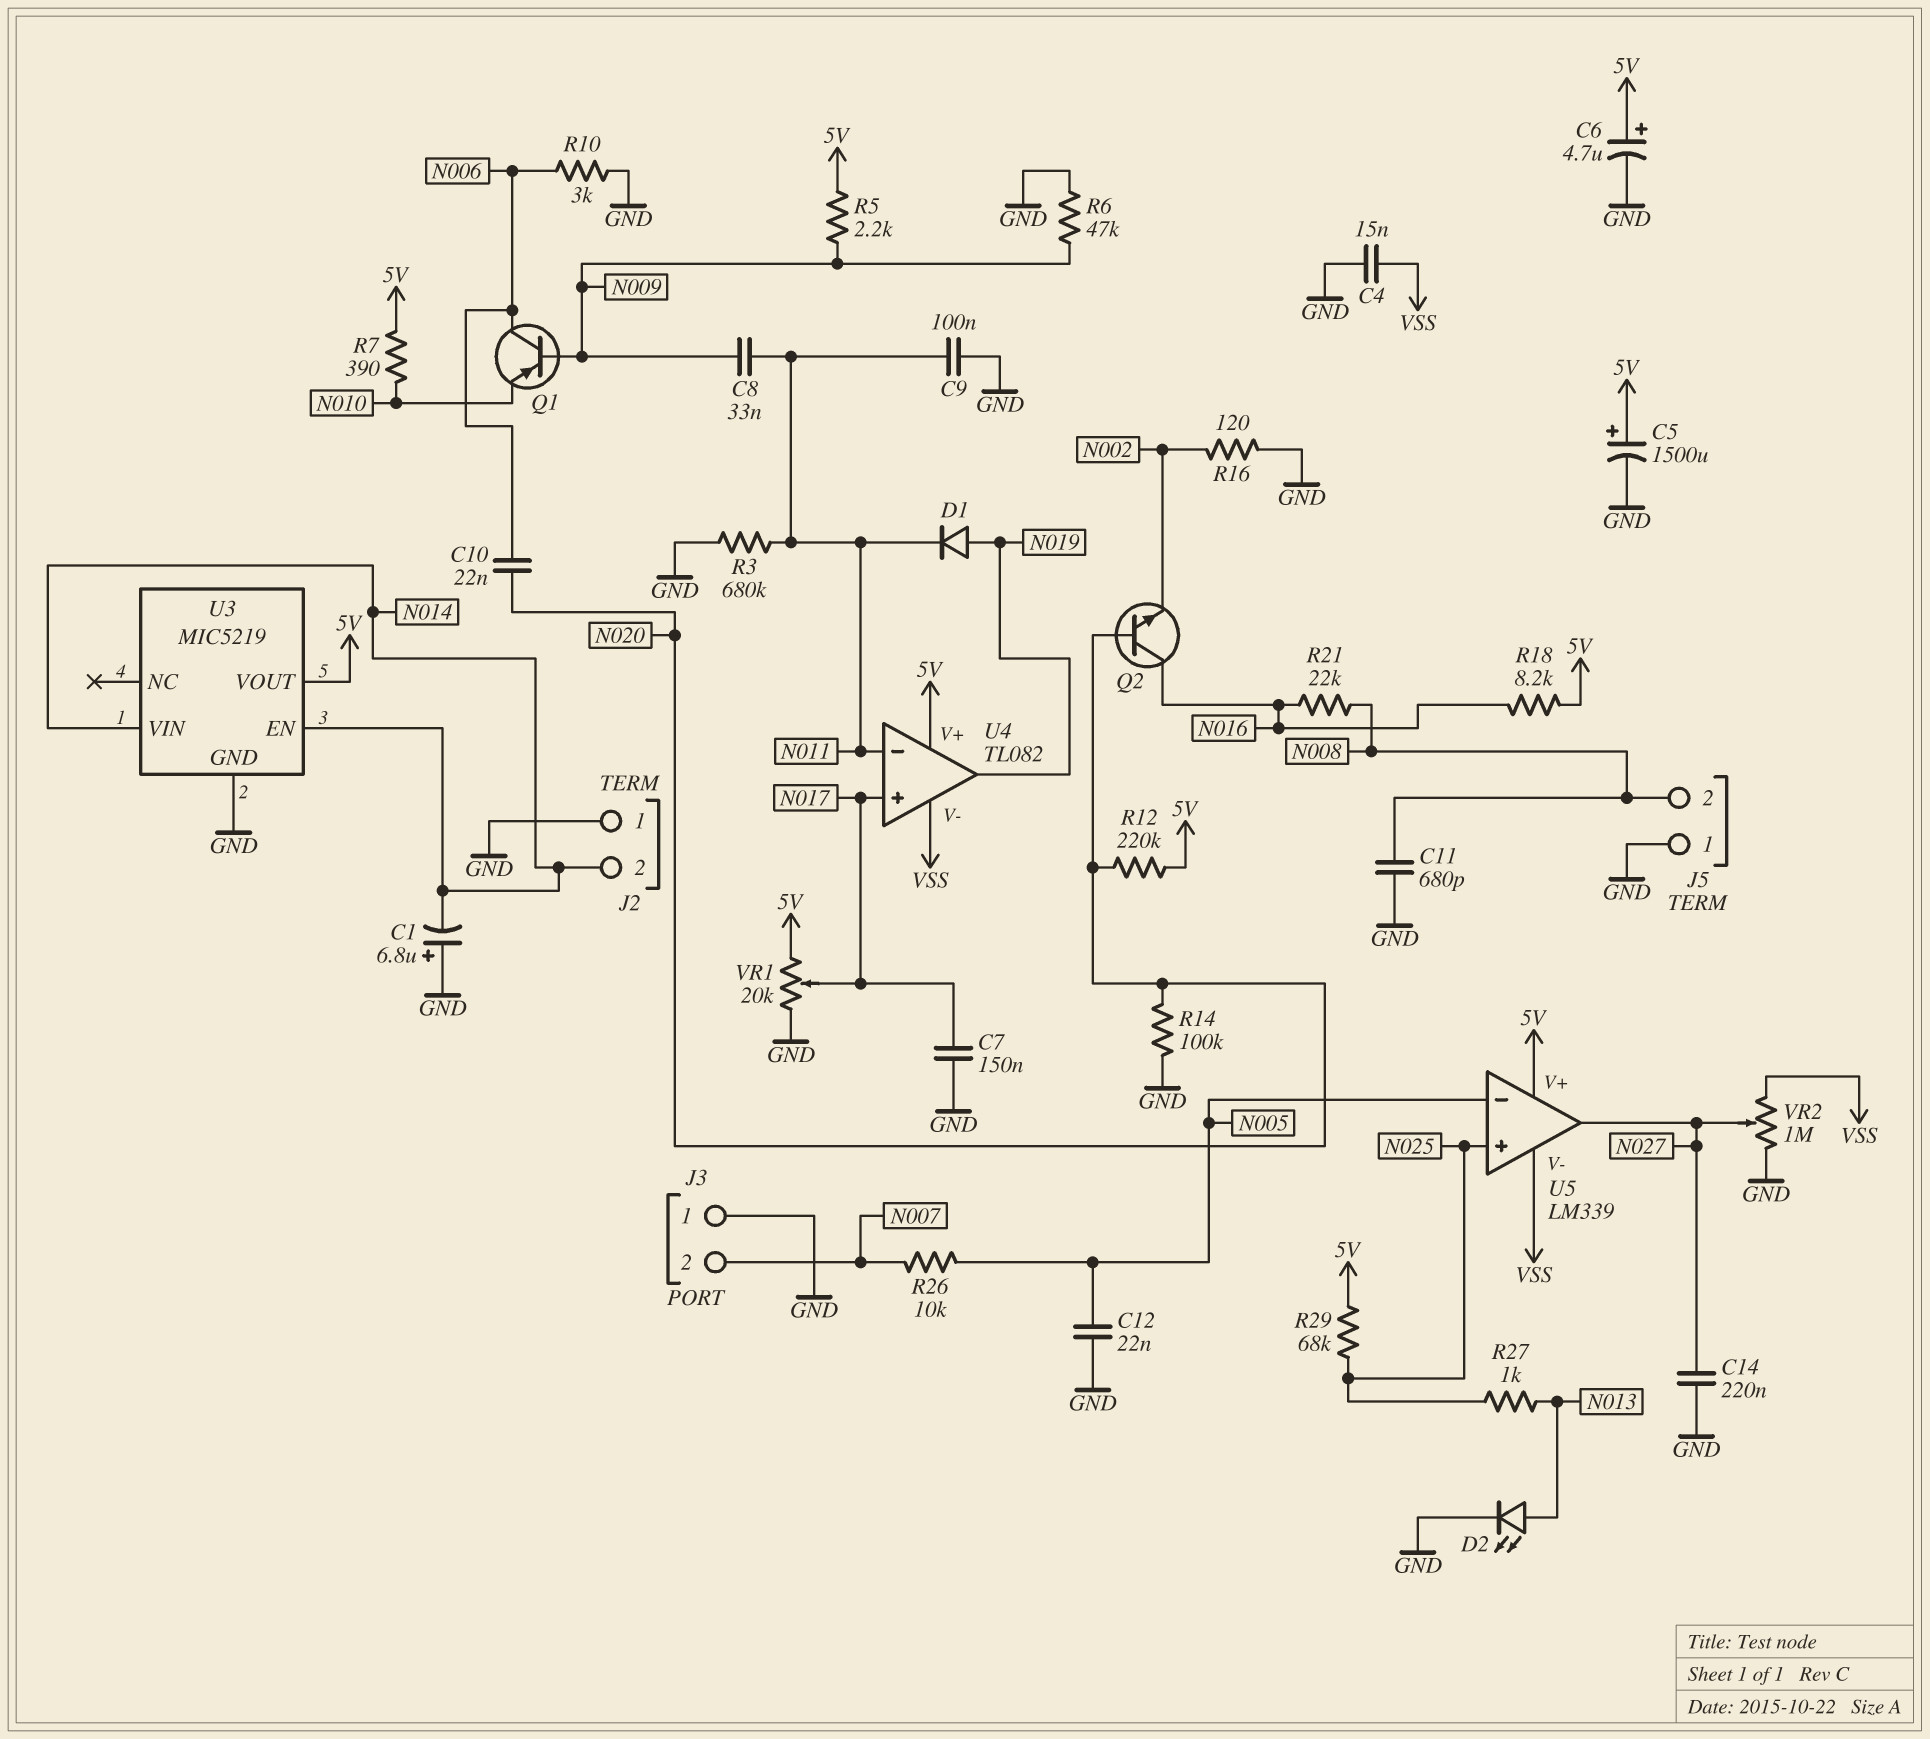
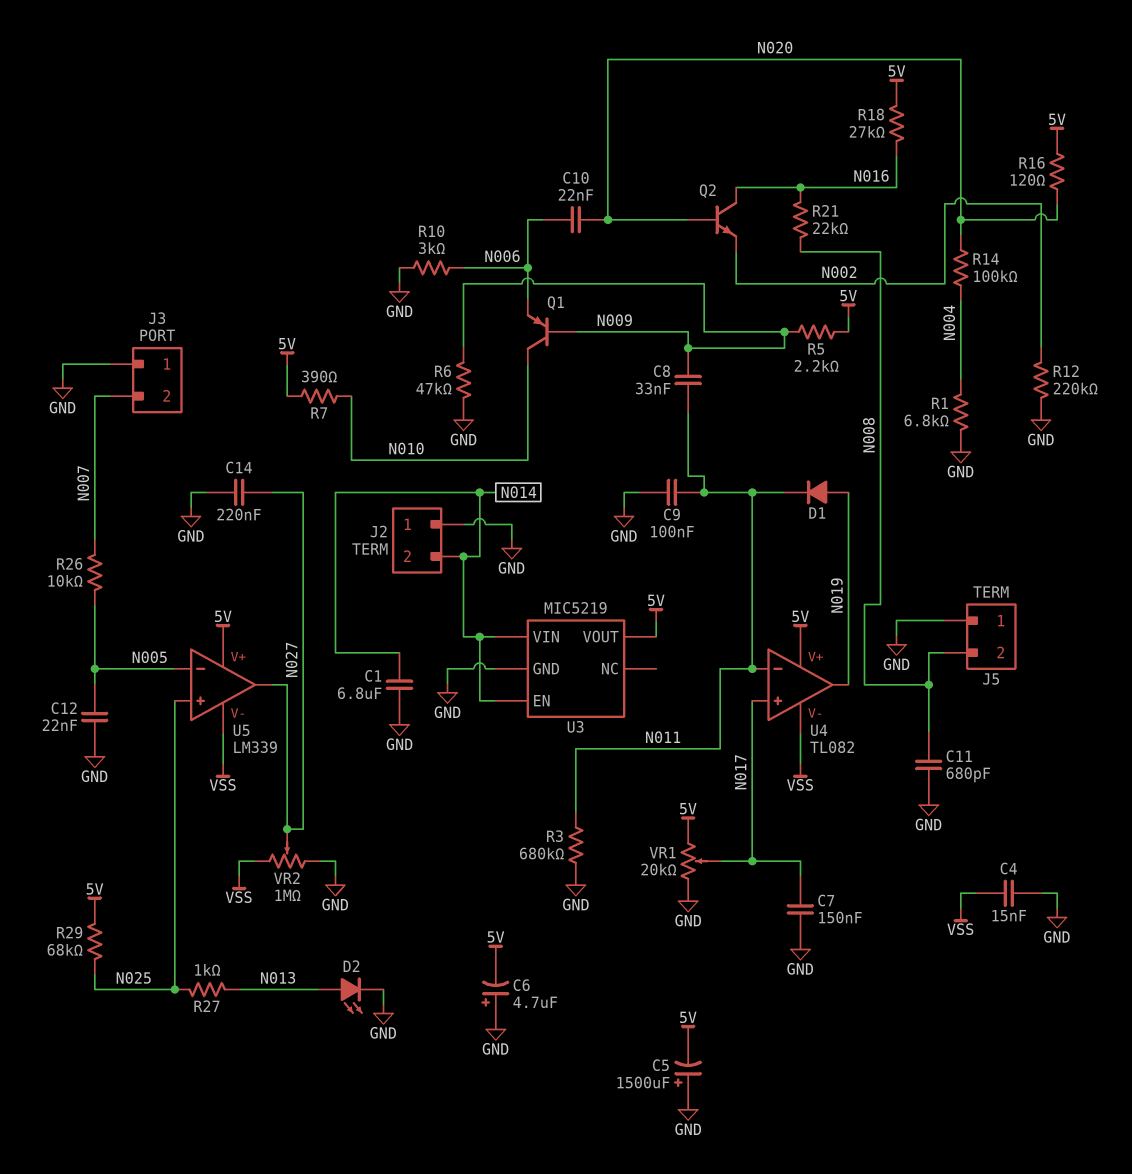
C1: 6.8uF (plus GND, minus N014) -> 6.8uF (GND, N014)
C5: 1500uF (plus 5V, minus GND) -> 1500uF (plus GND, minus 5V)
C6: 4.7uF (plus 5V, minus GND) -> 4.7uF (plus GND, minus 5V)
Q1: PNP (B N009, C N006, E N010) -> PNP (B N009, C N010, E N006)
R1: none -> 6.8k (GND, N004)
R12: 220k (5V, N020) -> 220k (GND, N002)
R14: 100k (GND, N020) -> 100k (N004, N020)
R16: 120 (GND, N002) -> 120 (5V, N020)
R18: 8.2k (5V, N016) -> 27k (5V, N016)

